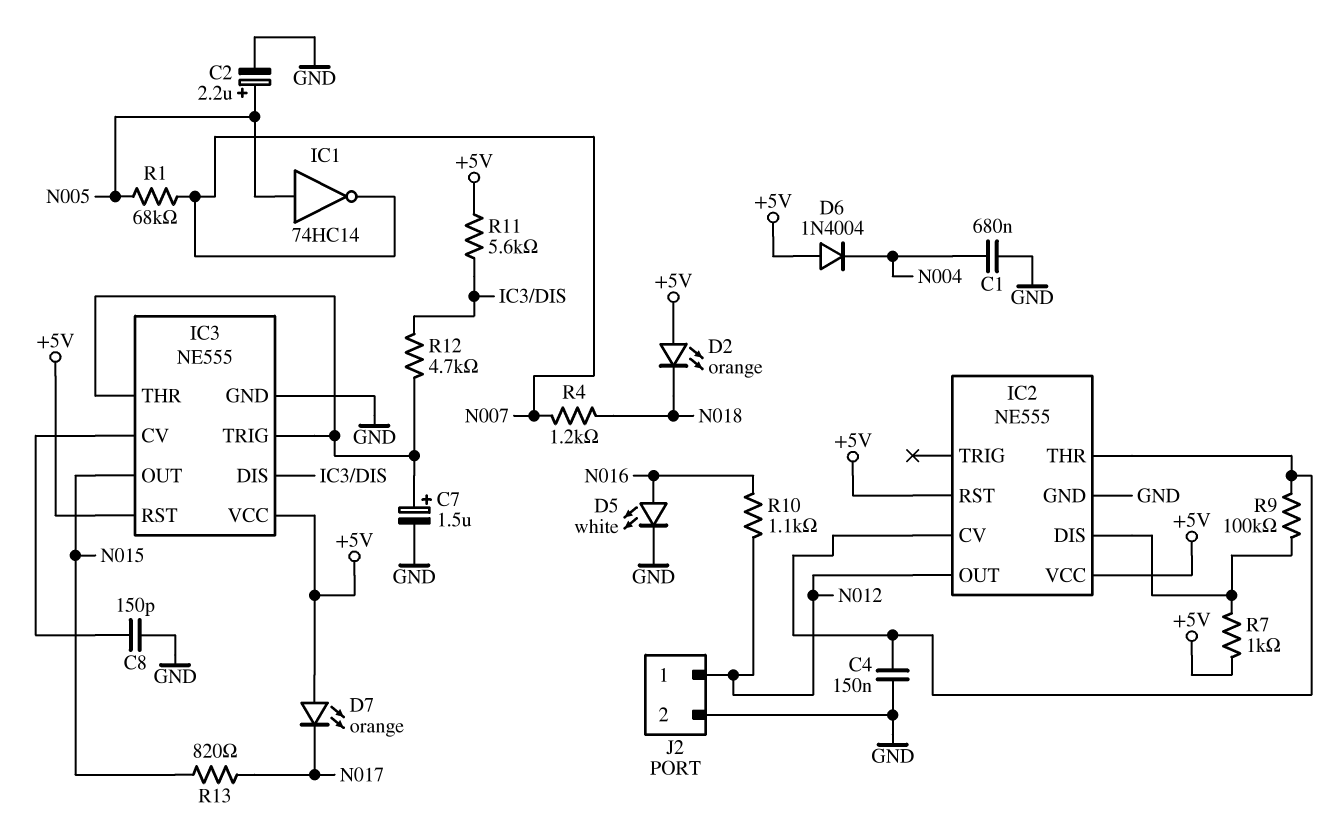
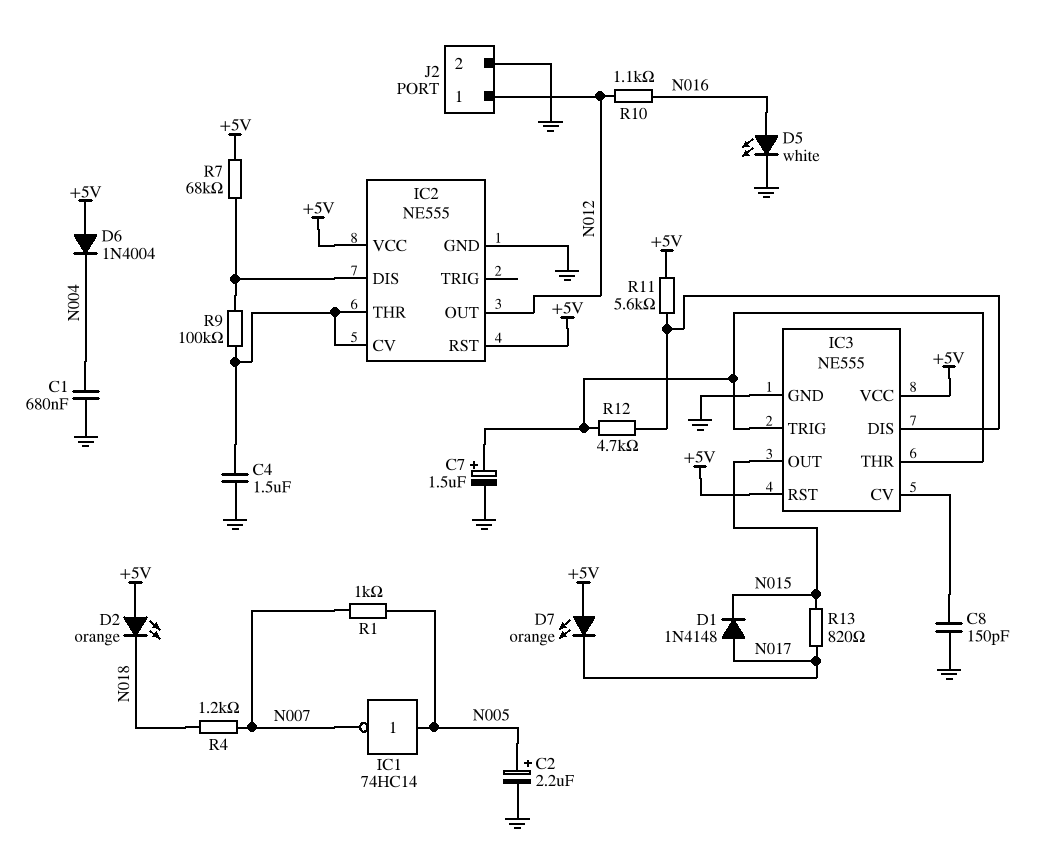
C4: 150nF (GND, IC2/CV) -> 1.5uF (GND, IC2/CV)
D1: none -> diode 1N4148 (A N017, K N015)
R1: 68k (N005, N007) -> 1k (N005, N007)
R7: 1k (+5V, IC2/DIS) -> 68k (+5V, IC2/DIS)

